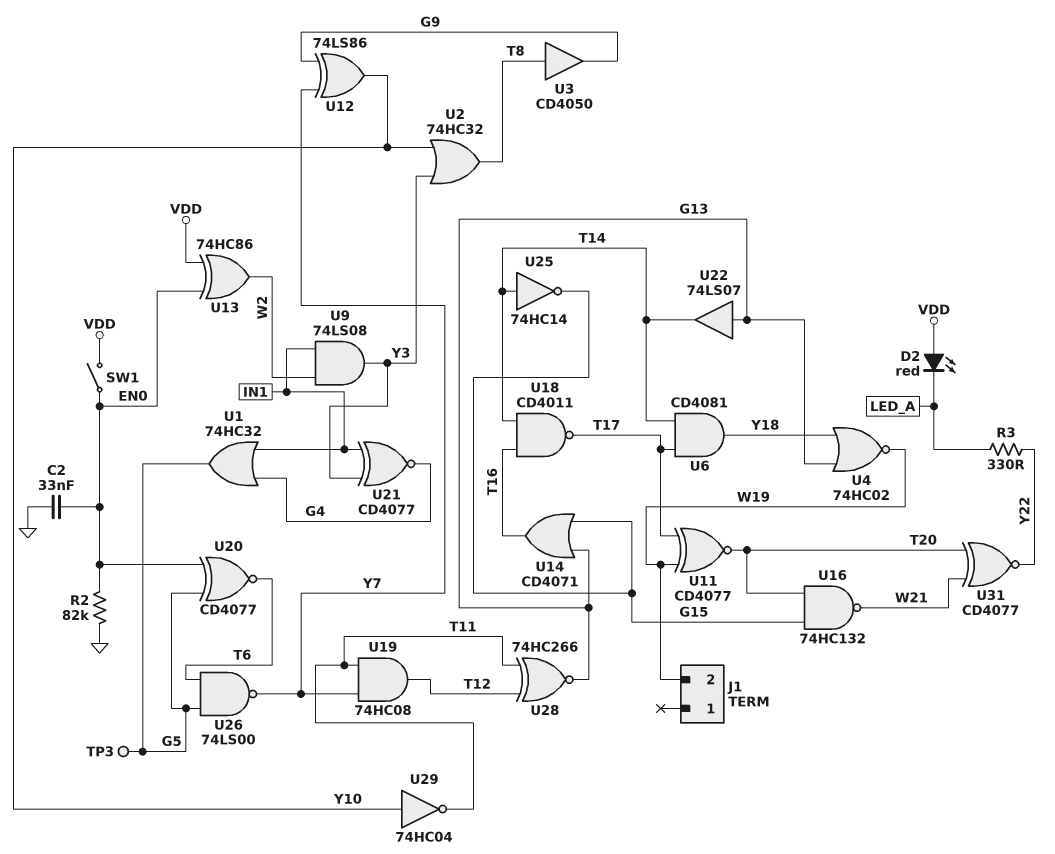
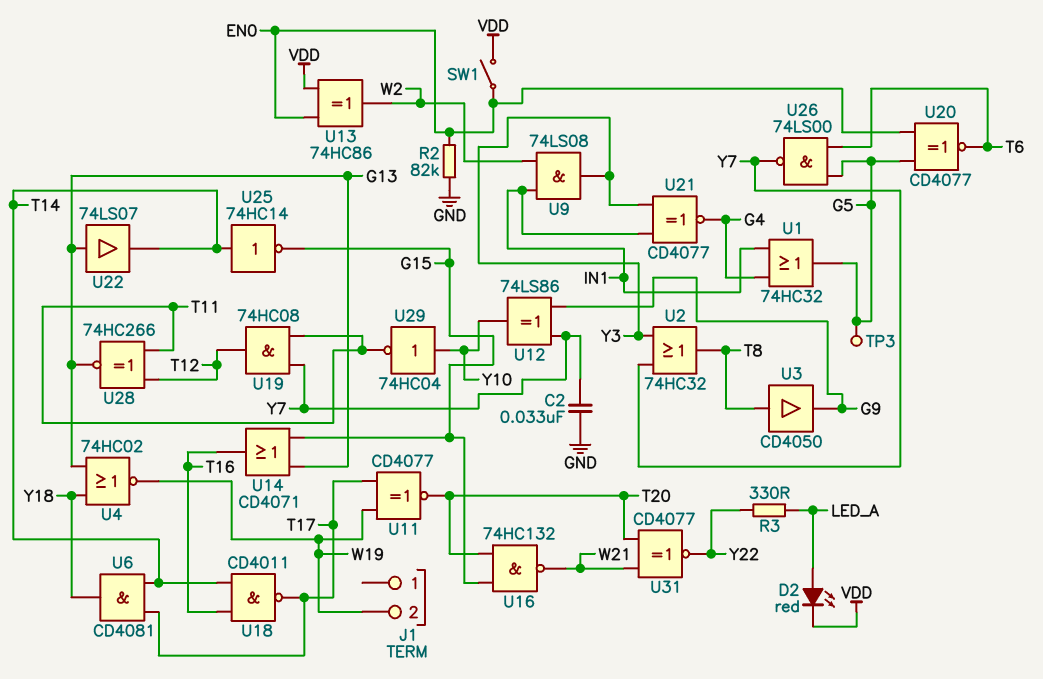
C2: 33nF (EN0, GND) -> 33nF (GND, Y7)
D2: LED red (A VDD, K LED_A) -> LED red (A LED_A, K VDD)
U2: OR 74HC32 (in Y3, in Y10, out T8) -> OR 74HC32 (in Y3, in Y7, out T8)

